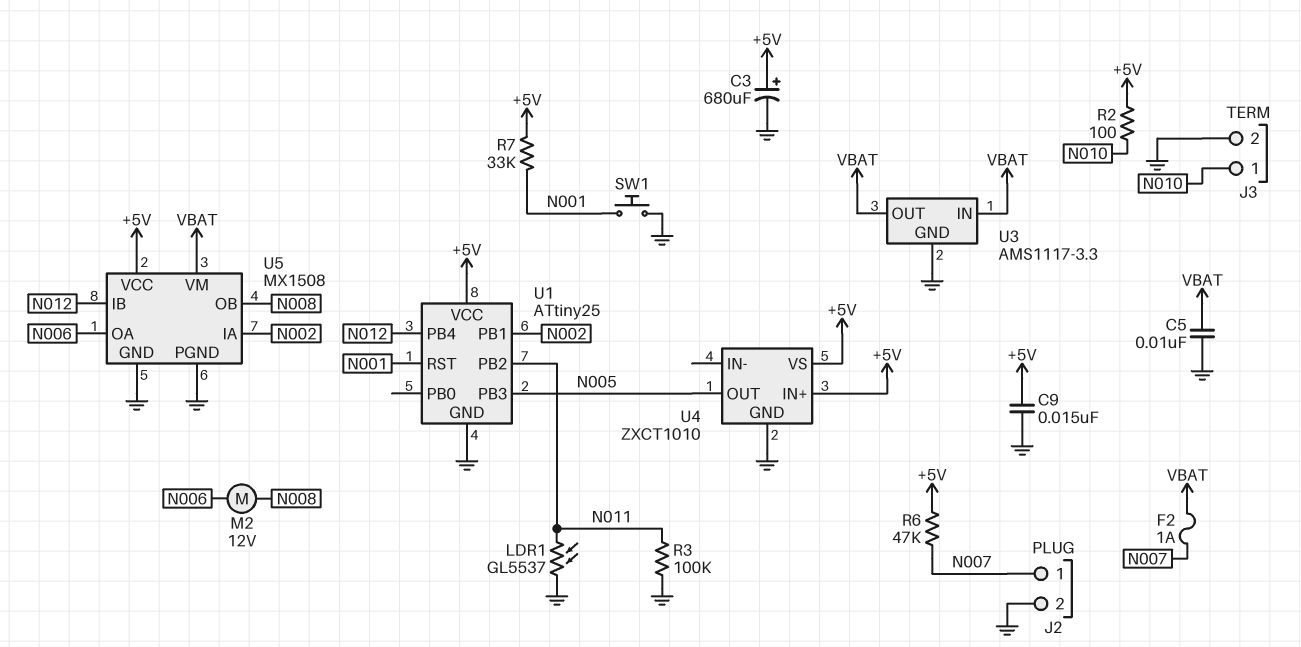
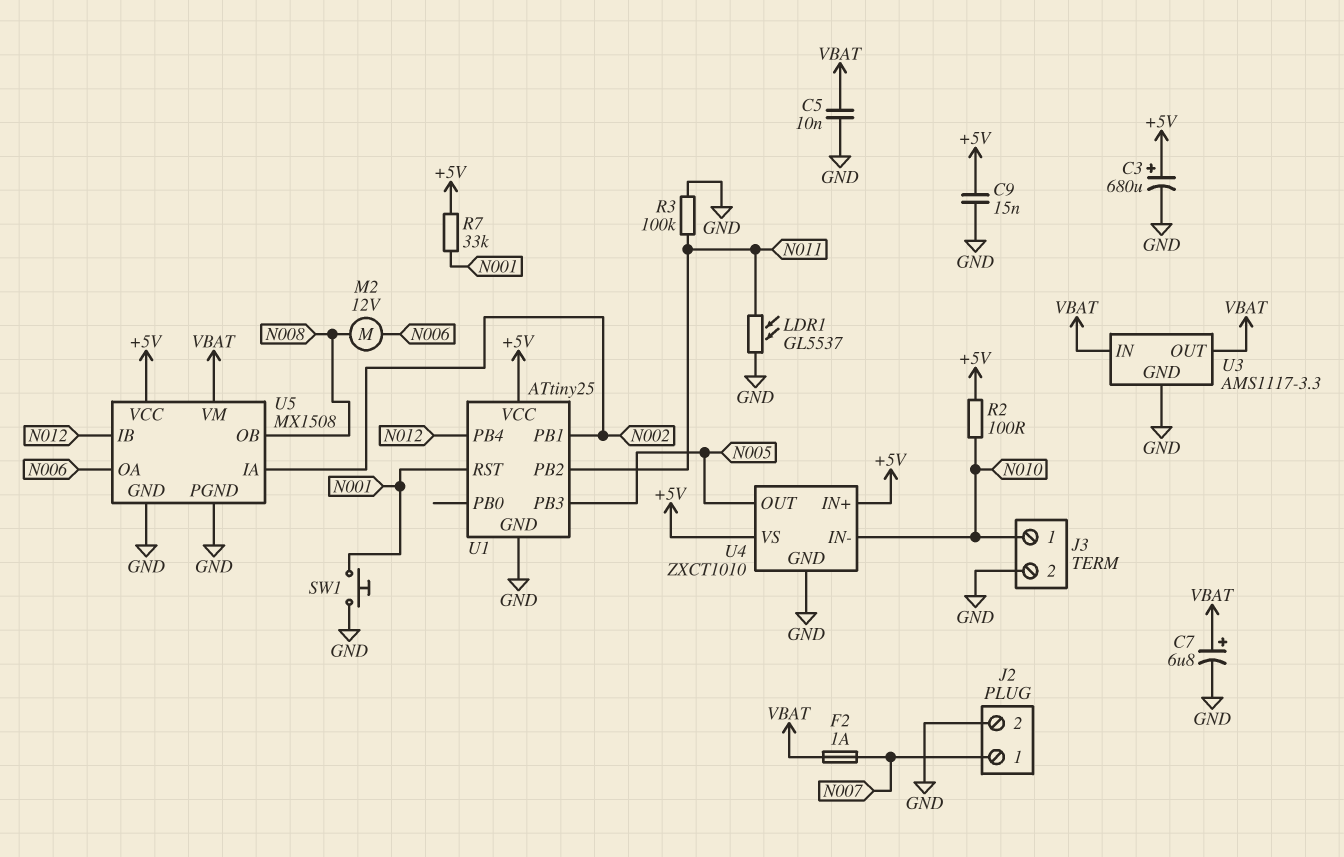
C7: none -> 6.8uF (plus VBAT, minus GND)
R6: 47k (+5V, N007) -> none
U4 pin IN-: none -> N010

